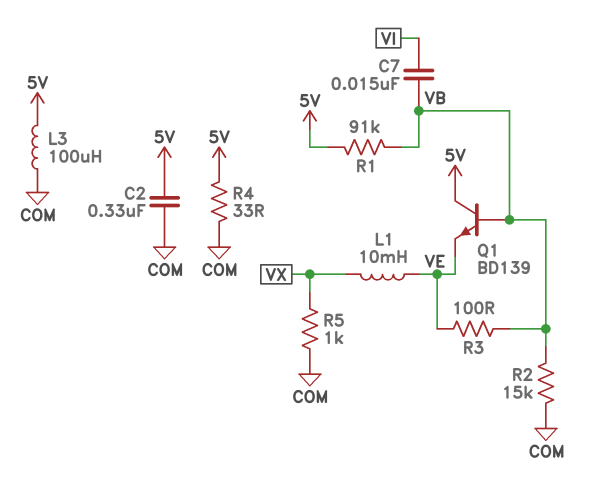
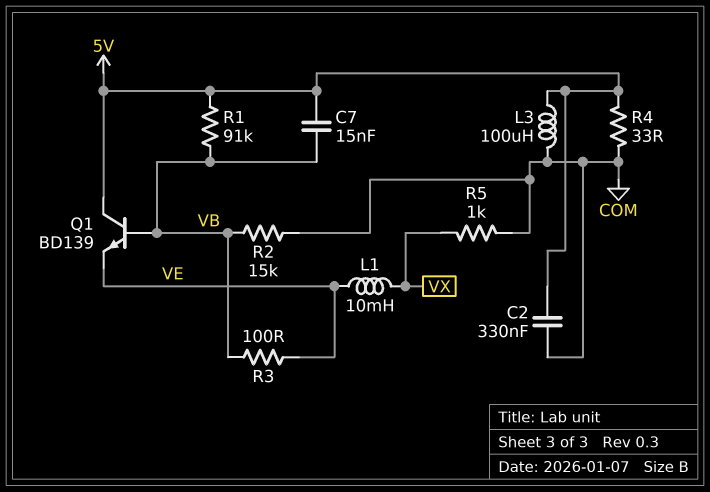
C7: 15nF (VB, VI) -> 15nF (5V, VB)

